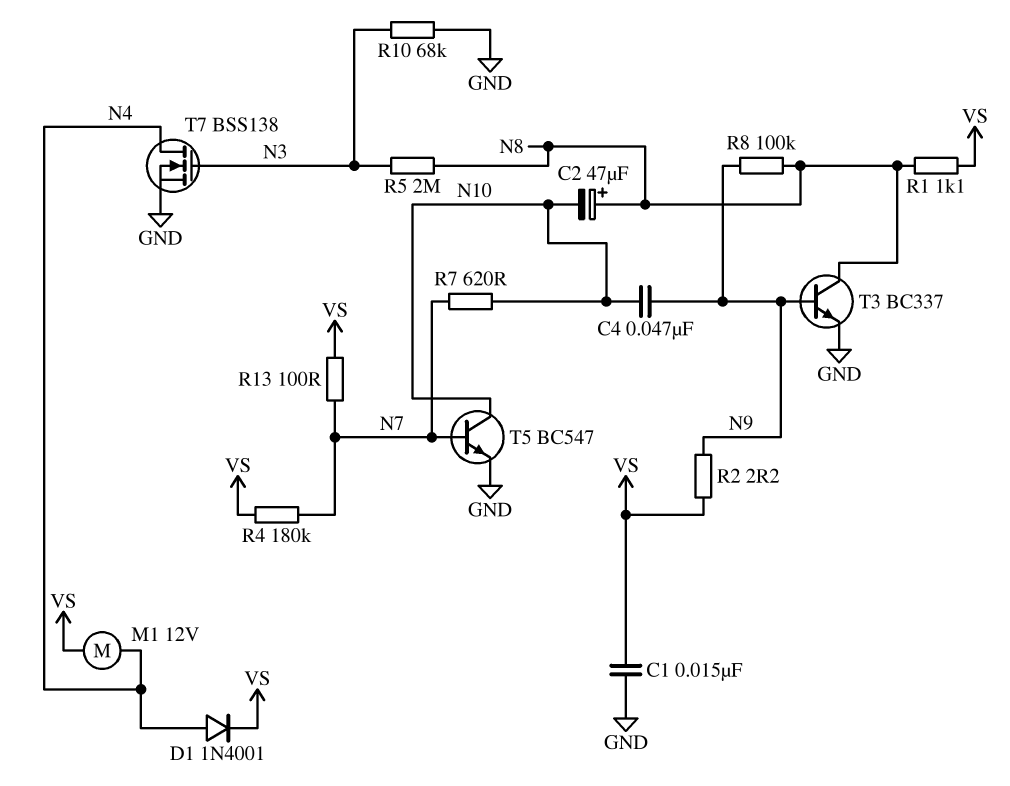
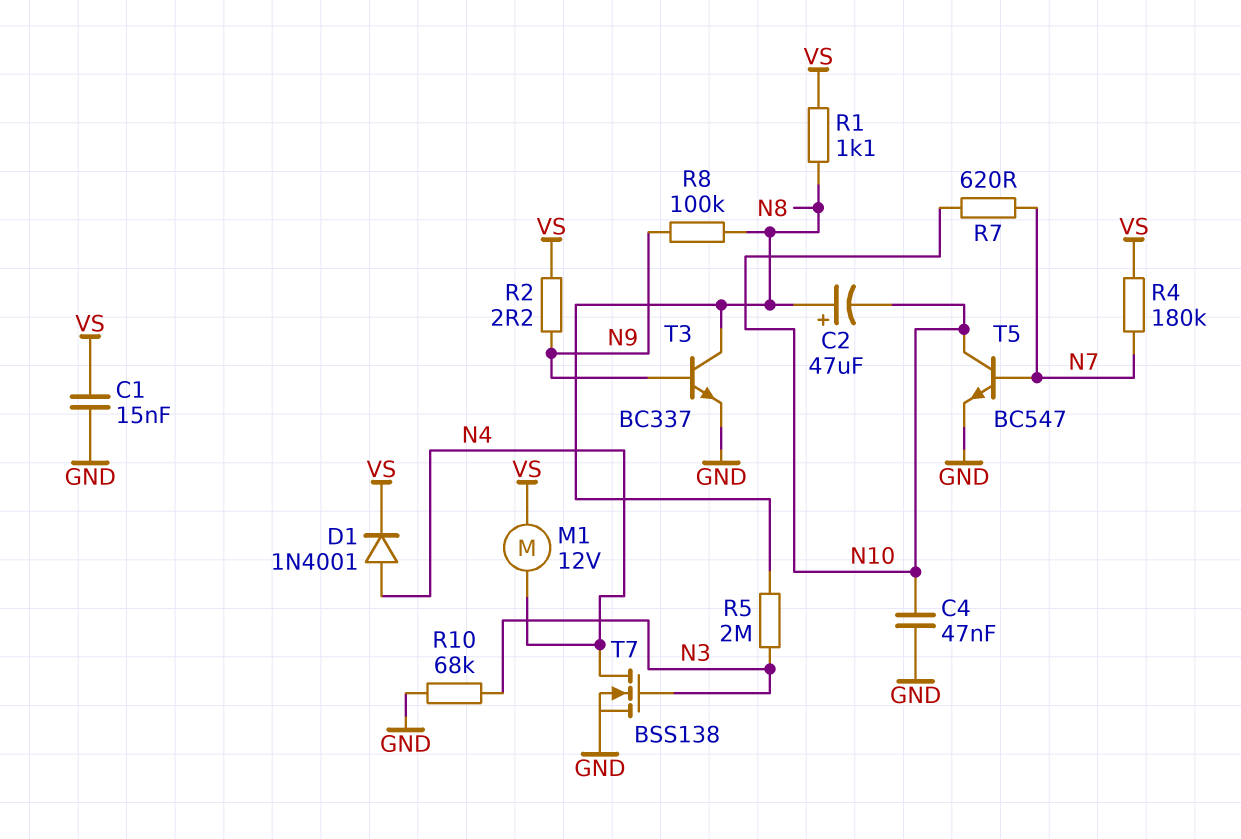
C4: 47nF (N9, N10) -> 47nF (GND, N10)
R13: 100 (N7, VS) -> none

